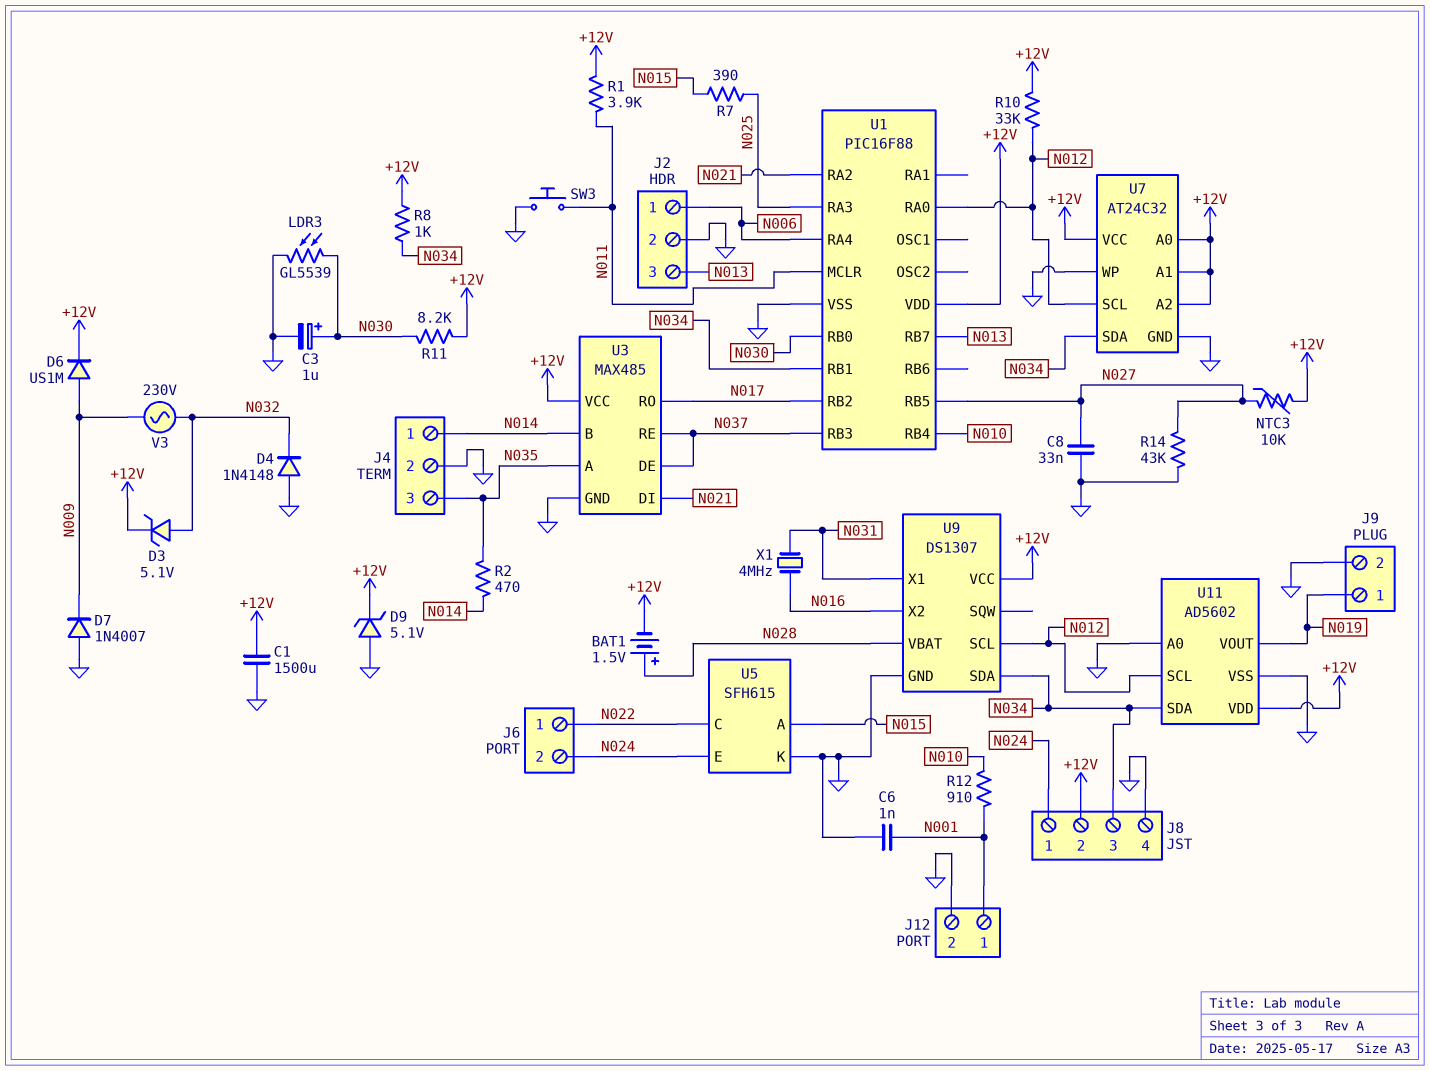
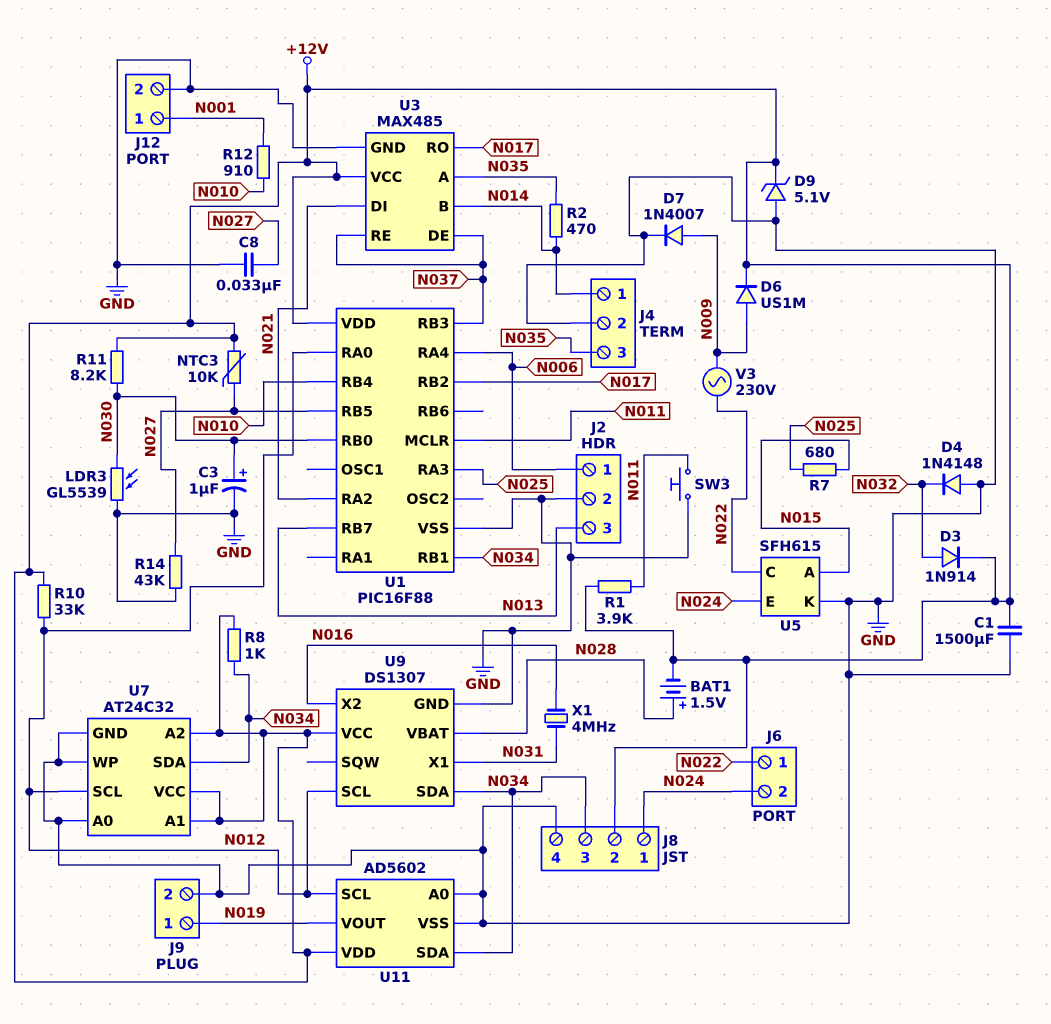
C6: 1nF (GND, N001) -> none
D3: zener 5.1V (A N032, K +12V) -> diode 1N914 (A N032, K +12V)
D7: diode 1N4007 (A GND, K N009) -> diode 1N4007 (A N009, K GND)
R7: 390 (N015, N025) -> 680 (N015, N025)
U7 pin A0: +12V -> GND
V3: AC 230V (N009, N032) -> AC 230V (N009, N022)

